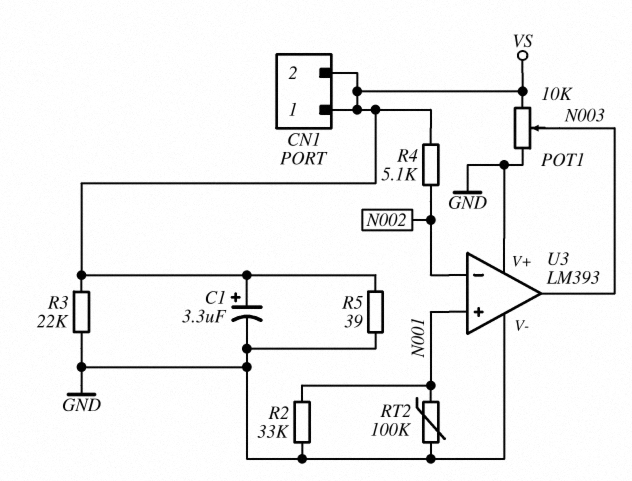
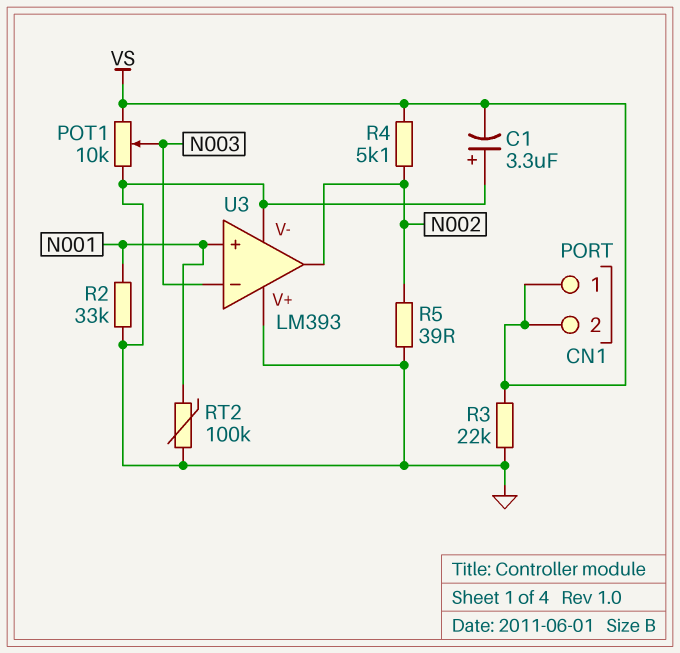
C1: 3.3uF (plus VS, minus GND) -> 3.3uF (plus GND, minus VS)
R5: 39 (GND, VS) -> 39 (GND, N002)
U3 pin in-: N002 -> N003
U3 pin out: N003 -> N002

